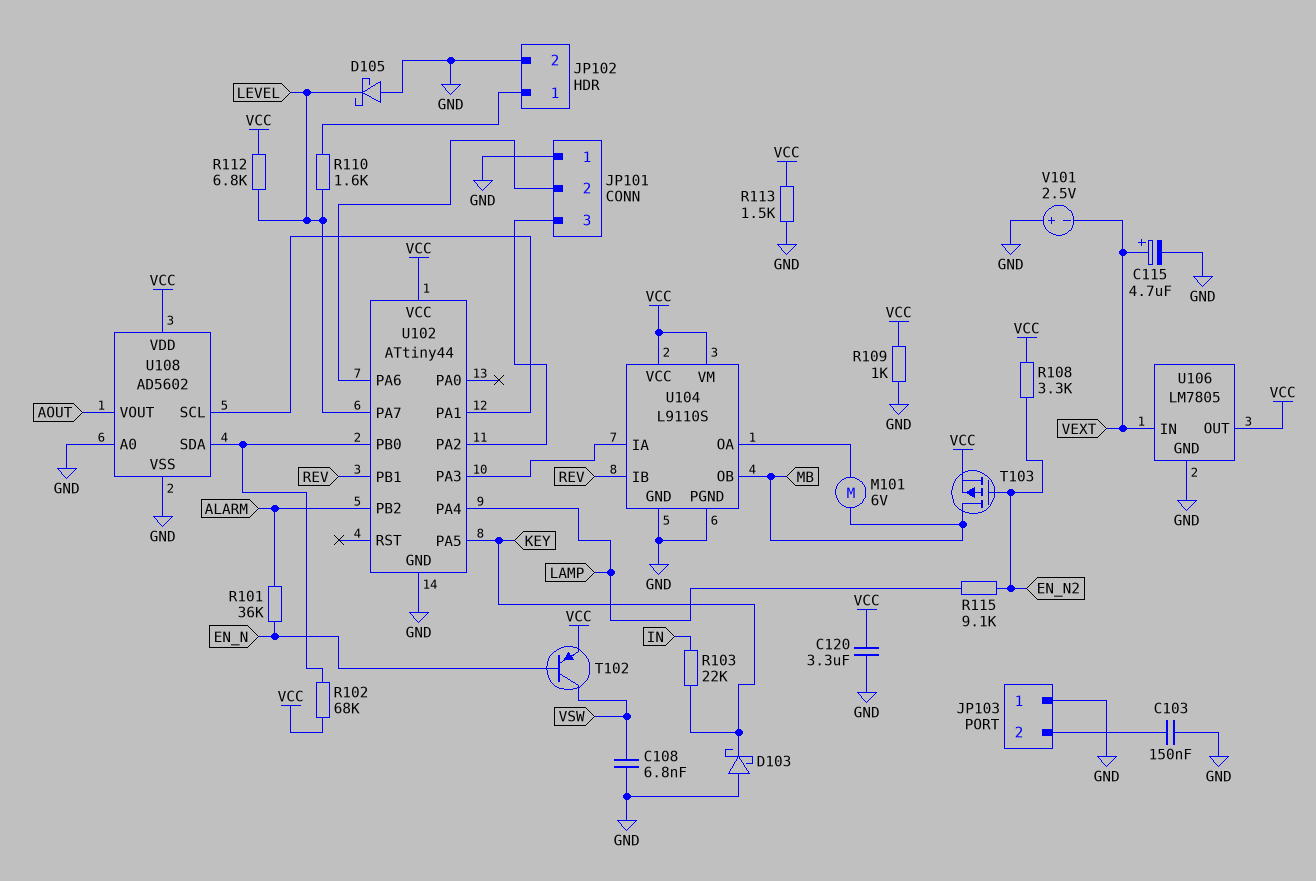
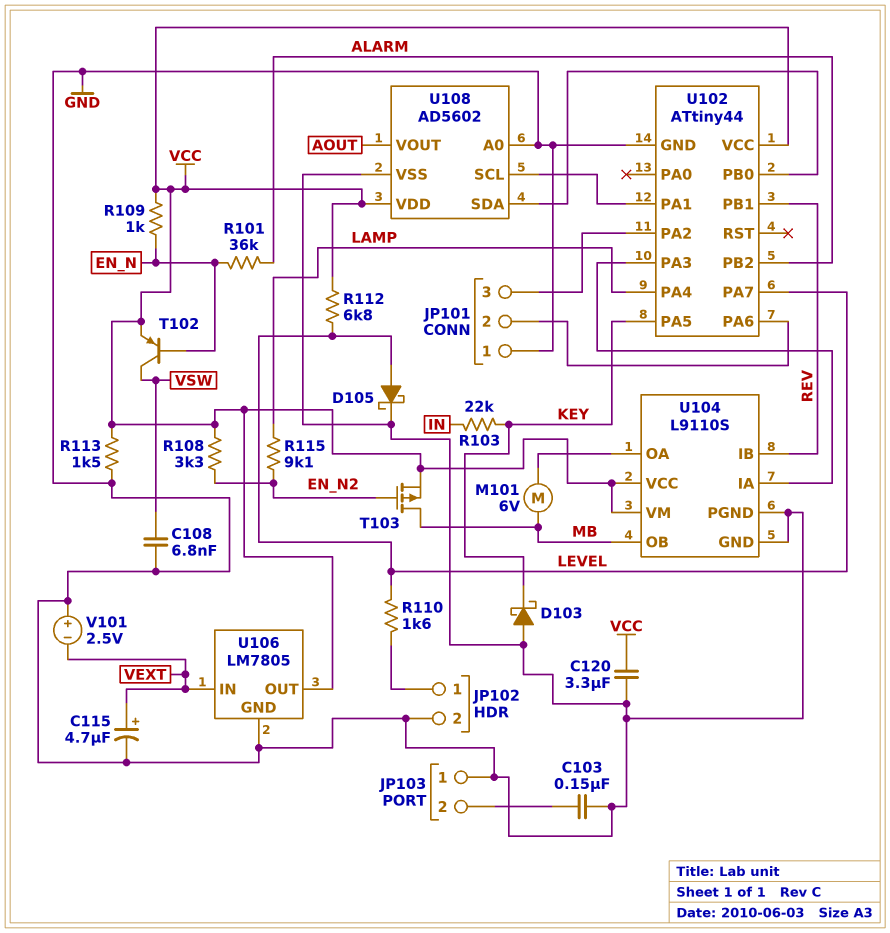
D105: schottky (A GND, K LEVEL) -> schottky (A LEVEL, K GND)
R102: 68k (U102/PB0, VCC) -> none
R109: 1k (GND, VCC) -> 1k (EN_N, VCC)

